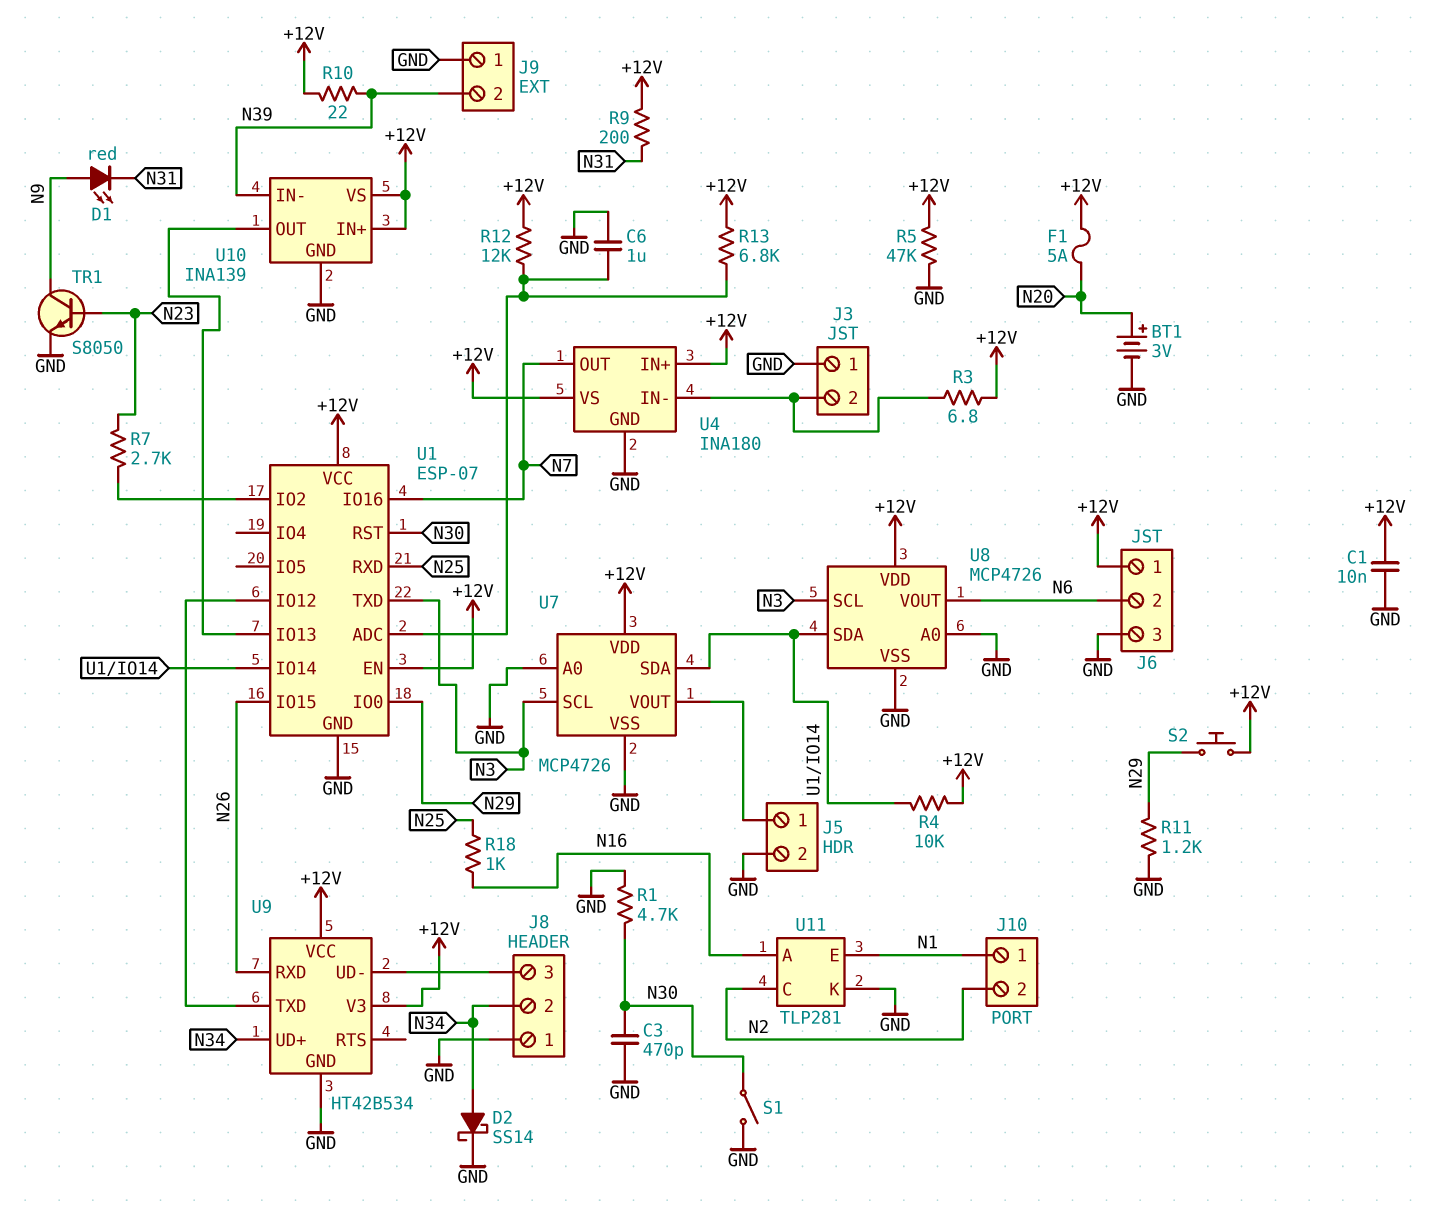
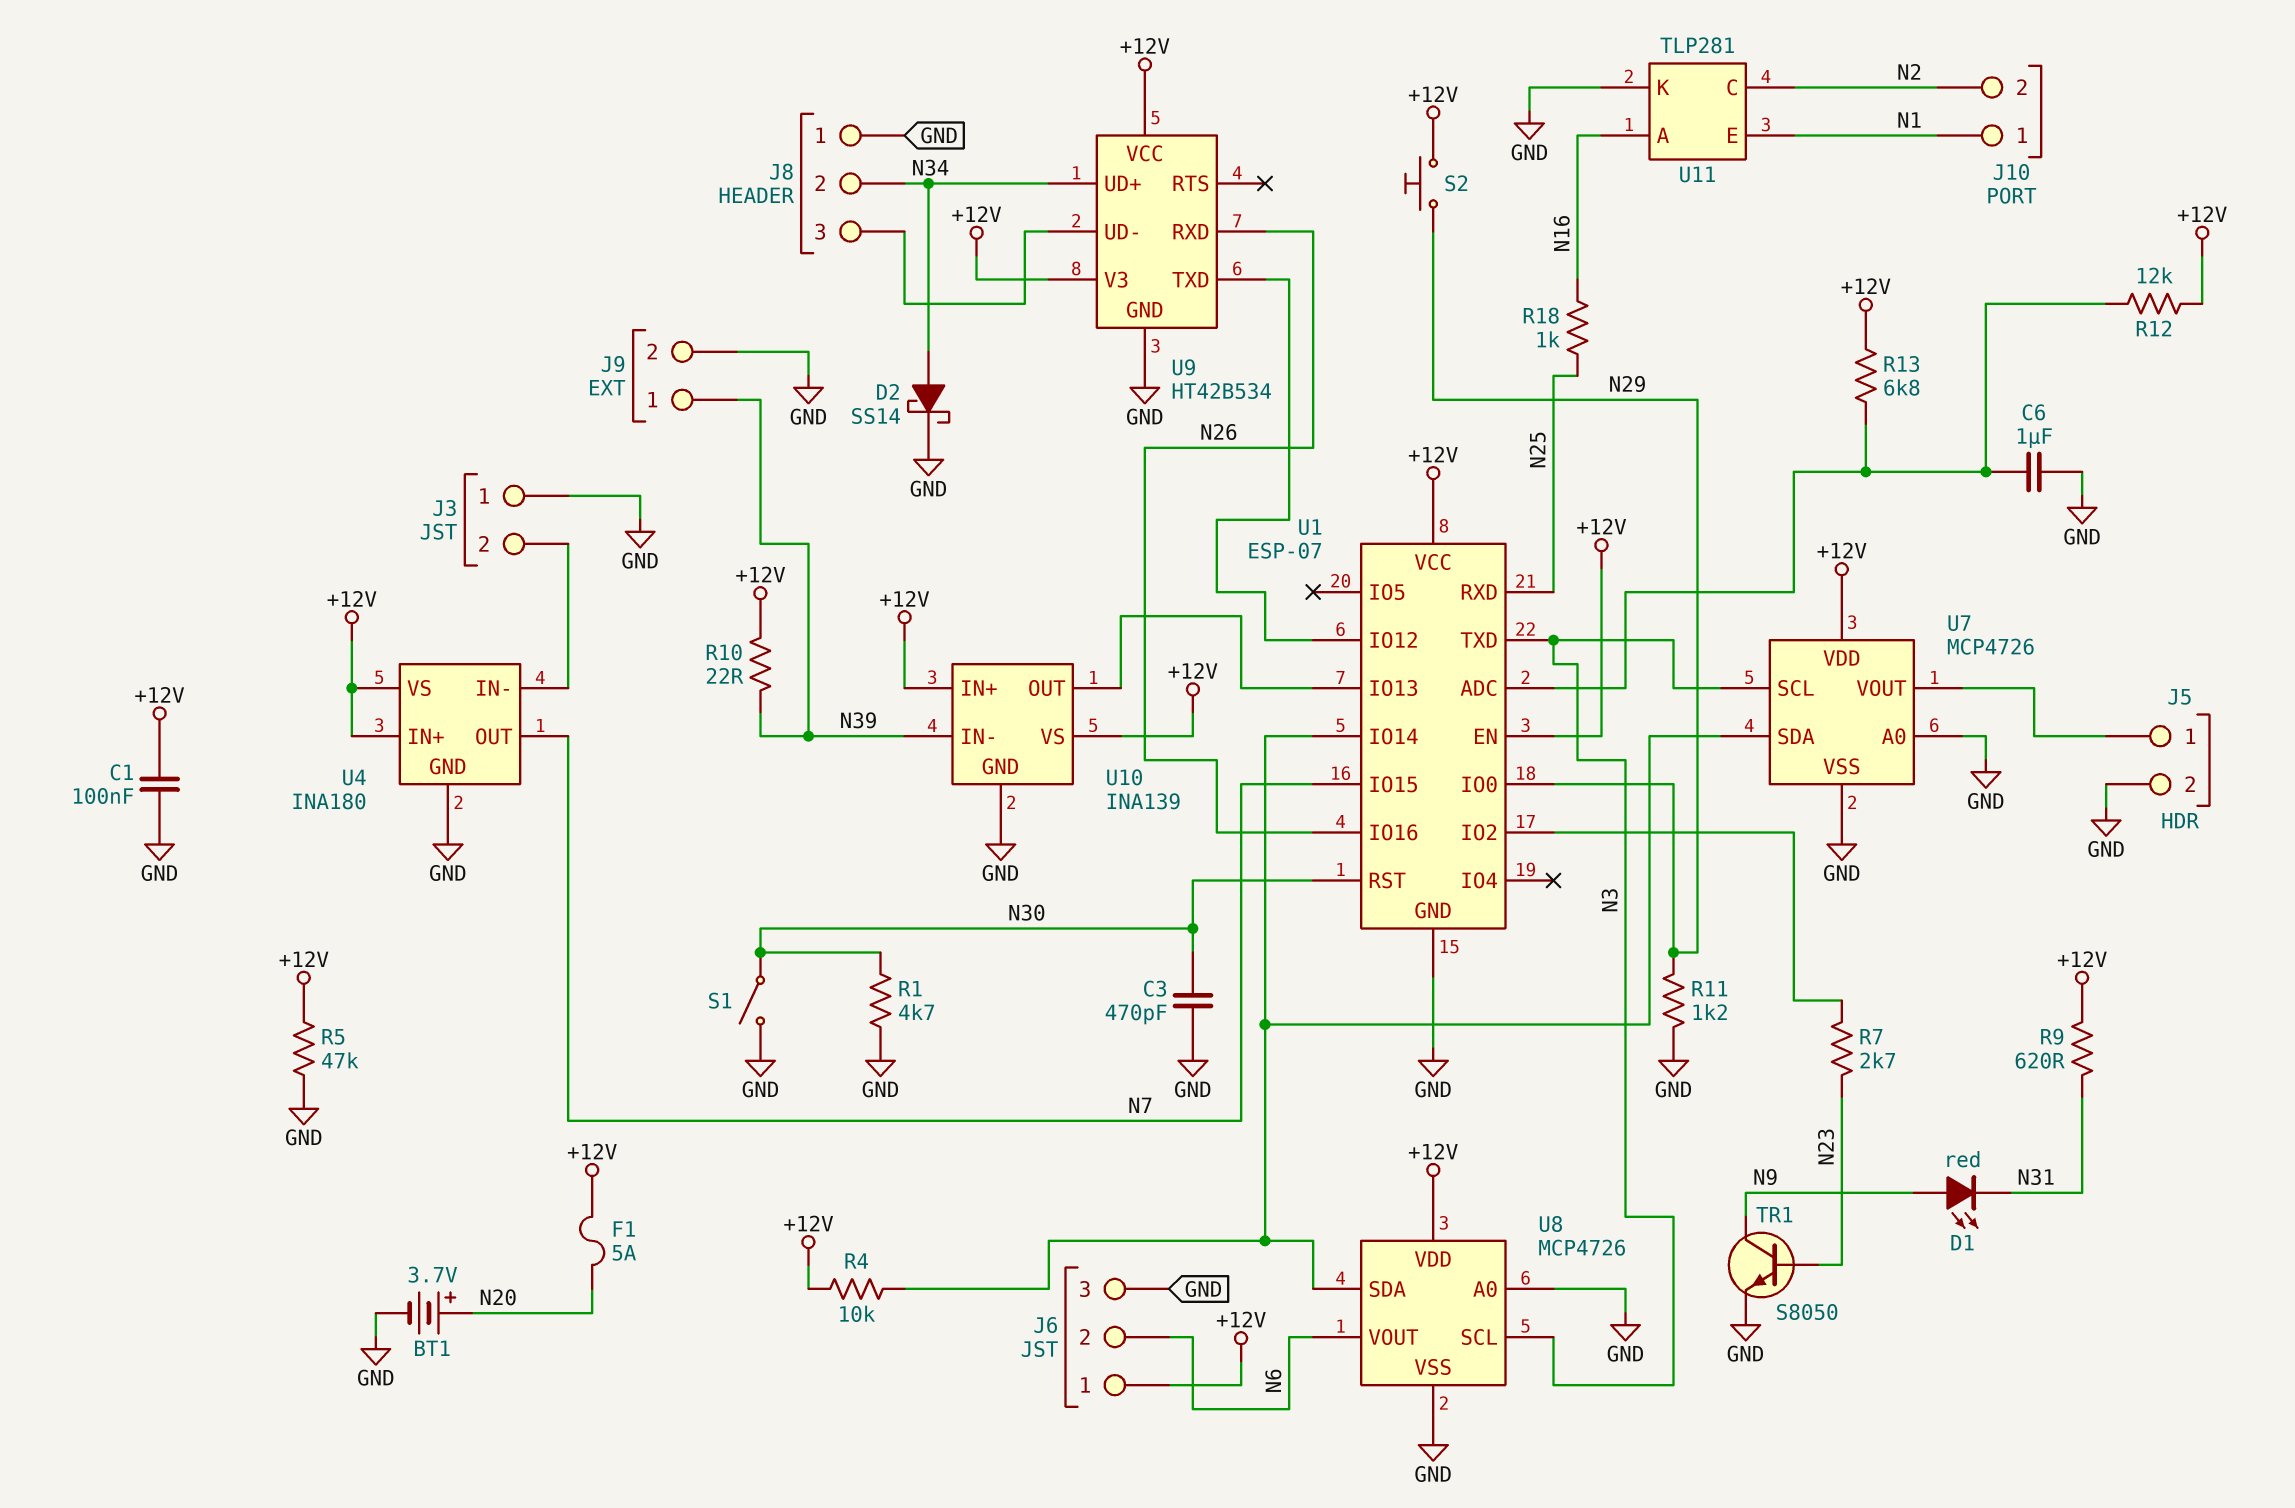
BT1: 3V (plus N20, minus GND) -> 3.7V (plus N20, minus GND)
C1: 10nF (+12V, GND) -> 100nF (+12V, GND)
J9 pin 1: GND -> N39
J9 pin 2: N39 -> GND
R3: 6.8 (+12V, J3/2) -> none
R9: 200 (+12V, N31) -> 620 (+12V, N31)
U1 pin IO15: N26 -> N7
U1 pin IO16: N7 -> N26

